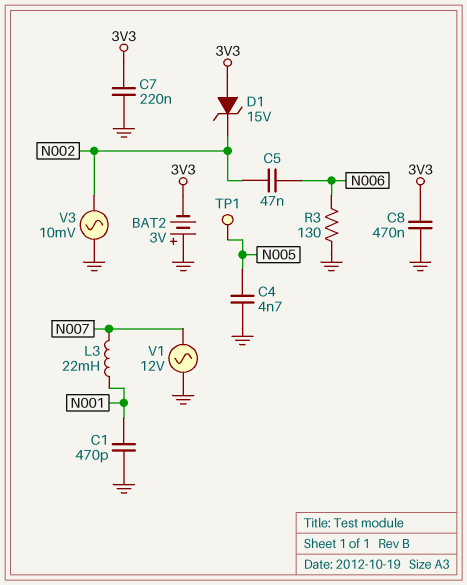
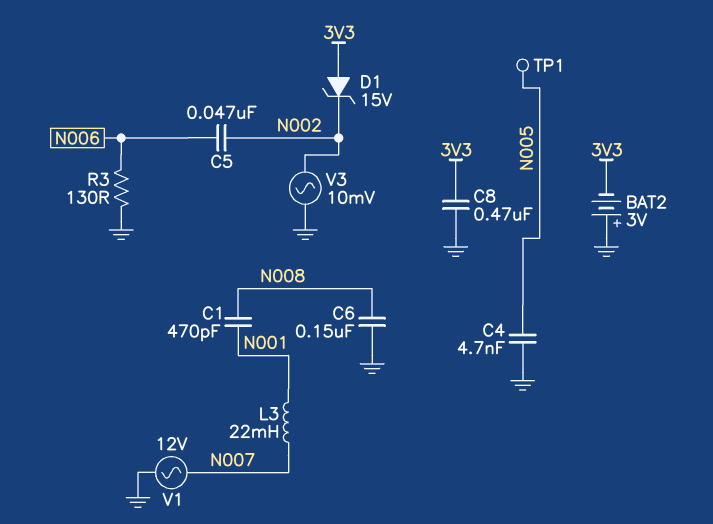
C1: 470pF (GND, N001) -> 470pF (N001, N008)
C6: none -> 150nF (GND, N008)
C7: 220nF (3V3, GND) -> none

